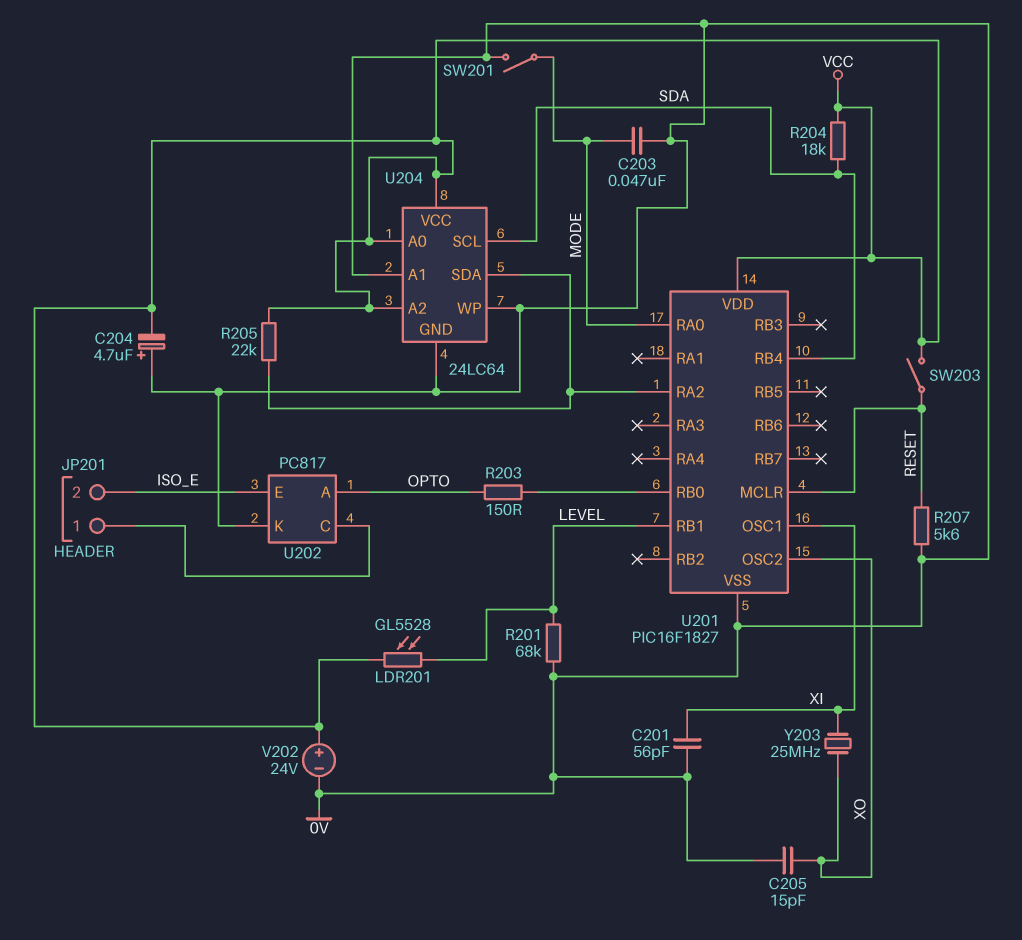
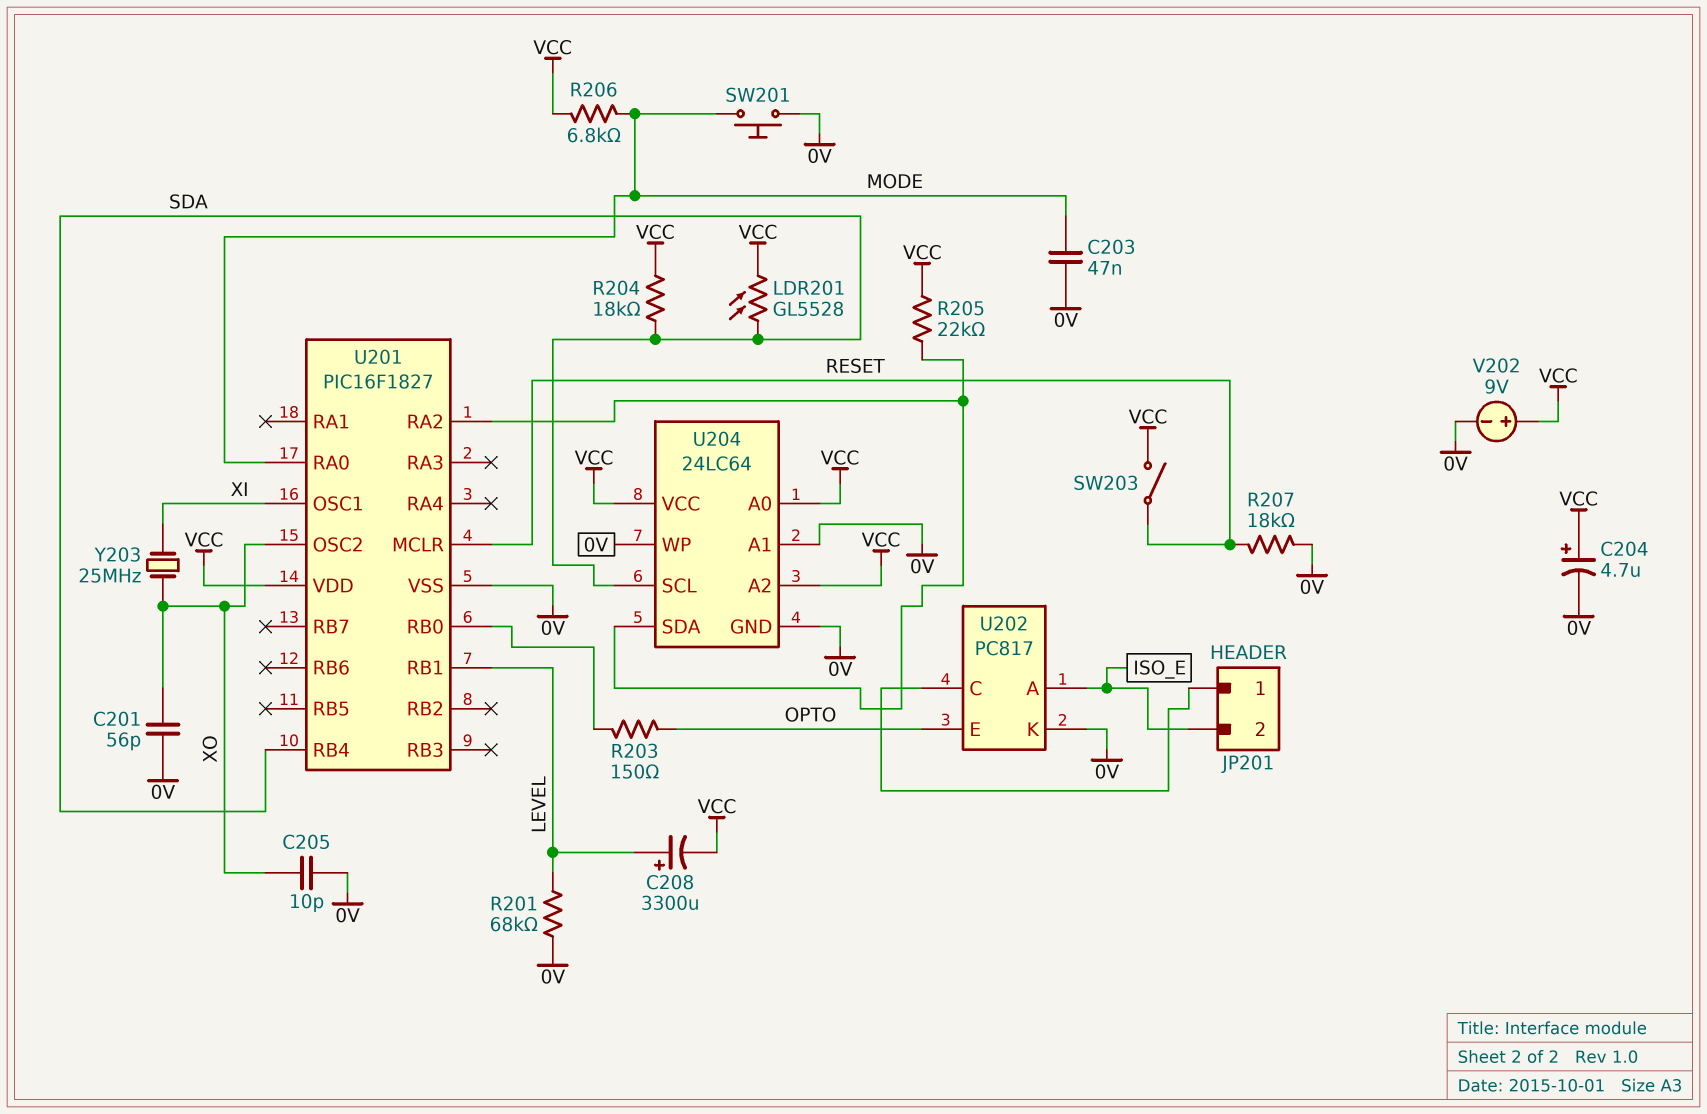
C201: 56pF (0V, XI) -> 56pF (0V, XO)
C204: 4.7uF (plus 0V, minus VCC) -> 4.7uF (plus VCC, minus 0V)
C205: 15pF (0V, XO) -> 10pF (0V, XO)
C208: none -> 3300uF (plus LEVEL, minus VCC)
LDR201: GL5528 (LEVEL, VCC) -> GL5528 (SDA, VCC)
R206: none -> 6.8k (MODE, VCC)
R207: 5.6k (0V, RESET) -> 18k (0V, RESET)
SW201: switch (0V, MODE) -> button (0V, MODE)
U202 pin A: OPTO -> ISO_E
U202 pin E: ISO_E -> OPTO
V202: 24V (plus VCC, minus 0V) -> 9V (plus VCC, minus 0V)

